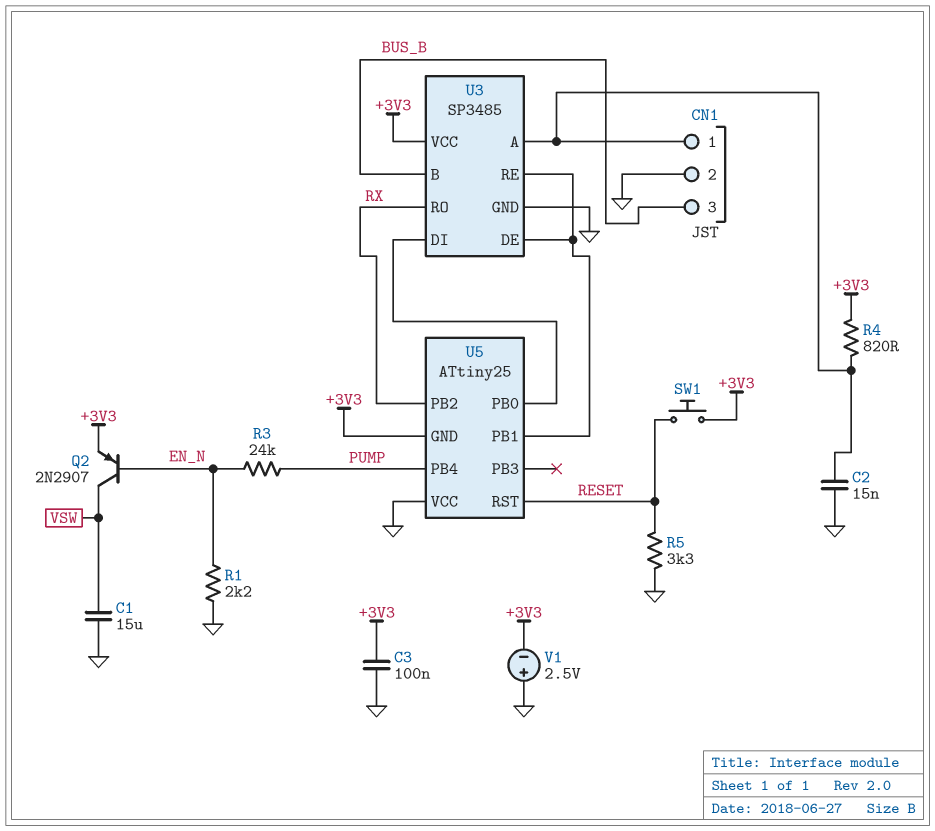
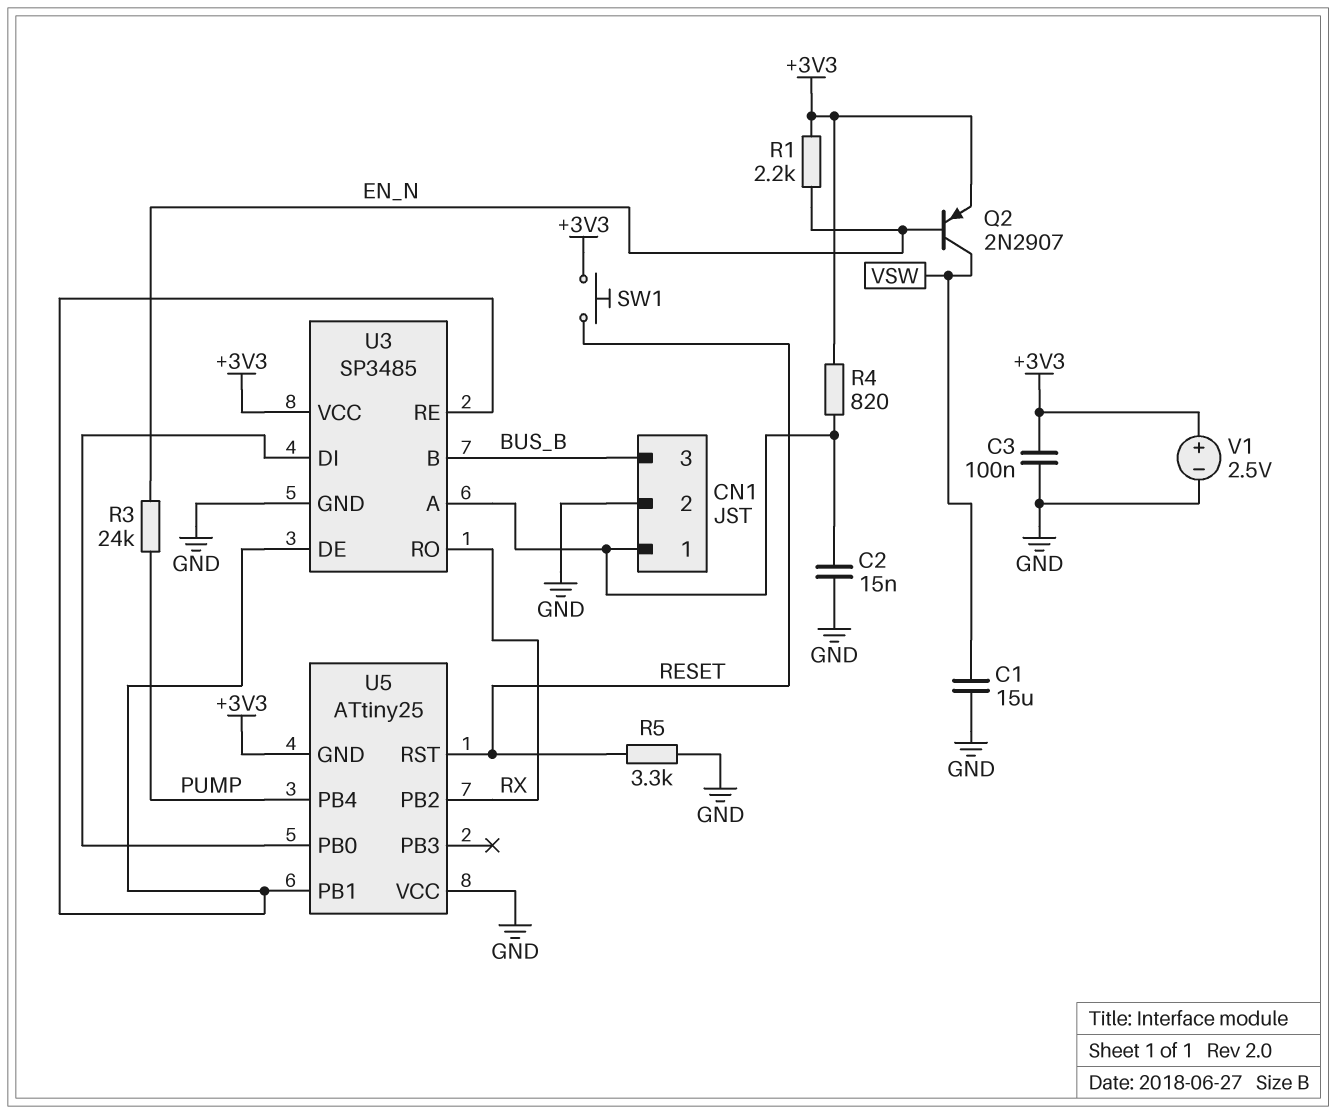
R1: 2.2k (EN_N, GND) -> 2.2k (+3V3, EN_N)
V1: 2.5V (plus GND, minus +3V3) -> 2.5V (plus +3V3, minus GND)

